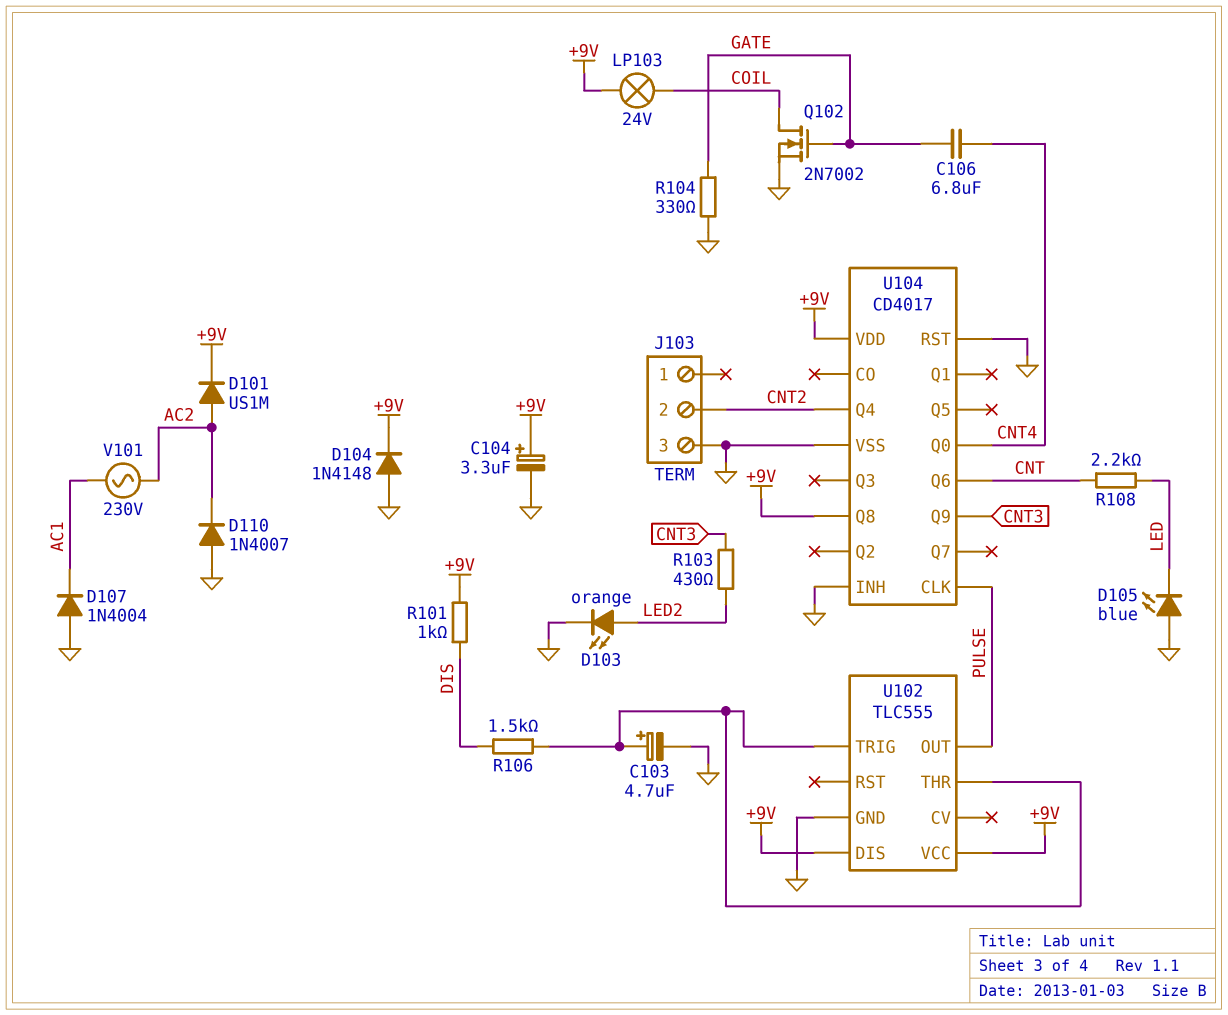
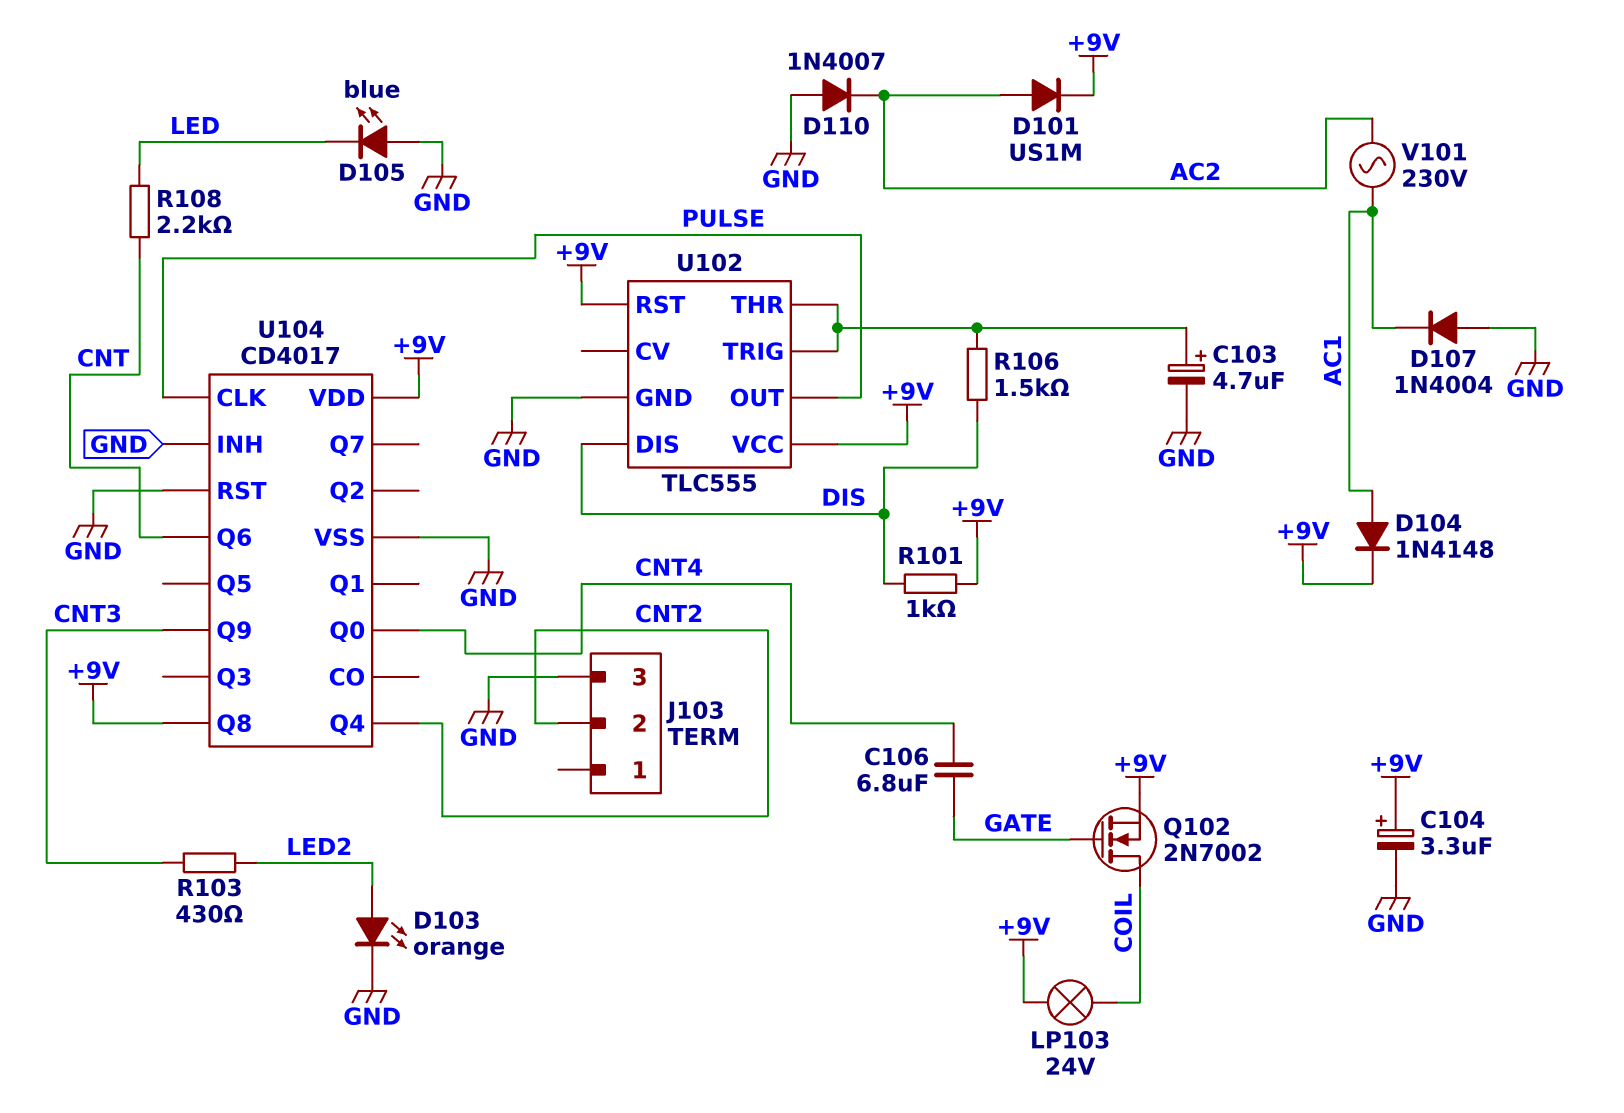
D104: diode 1N4148 (A GND, K +9V) -> diode 1N4148 (A AC1, K +9V)
Q102: NMOS 2N7002 (G GATE, D COIL, S GND) -> NMOS 2N7002 (G GATE, D COIL, S +9V)
R104: 330 (GATE, GND) -> none
U102 pin DIS: +9V -> DIS
U102 pin RST: none -> +9V

